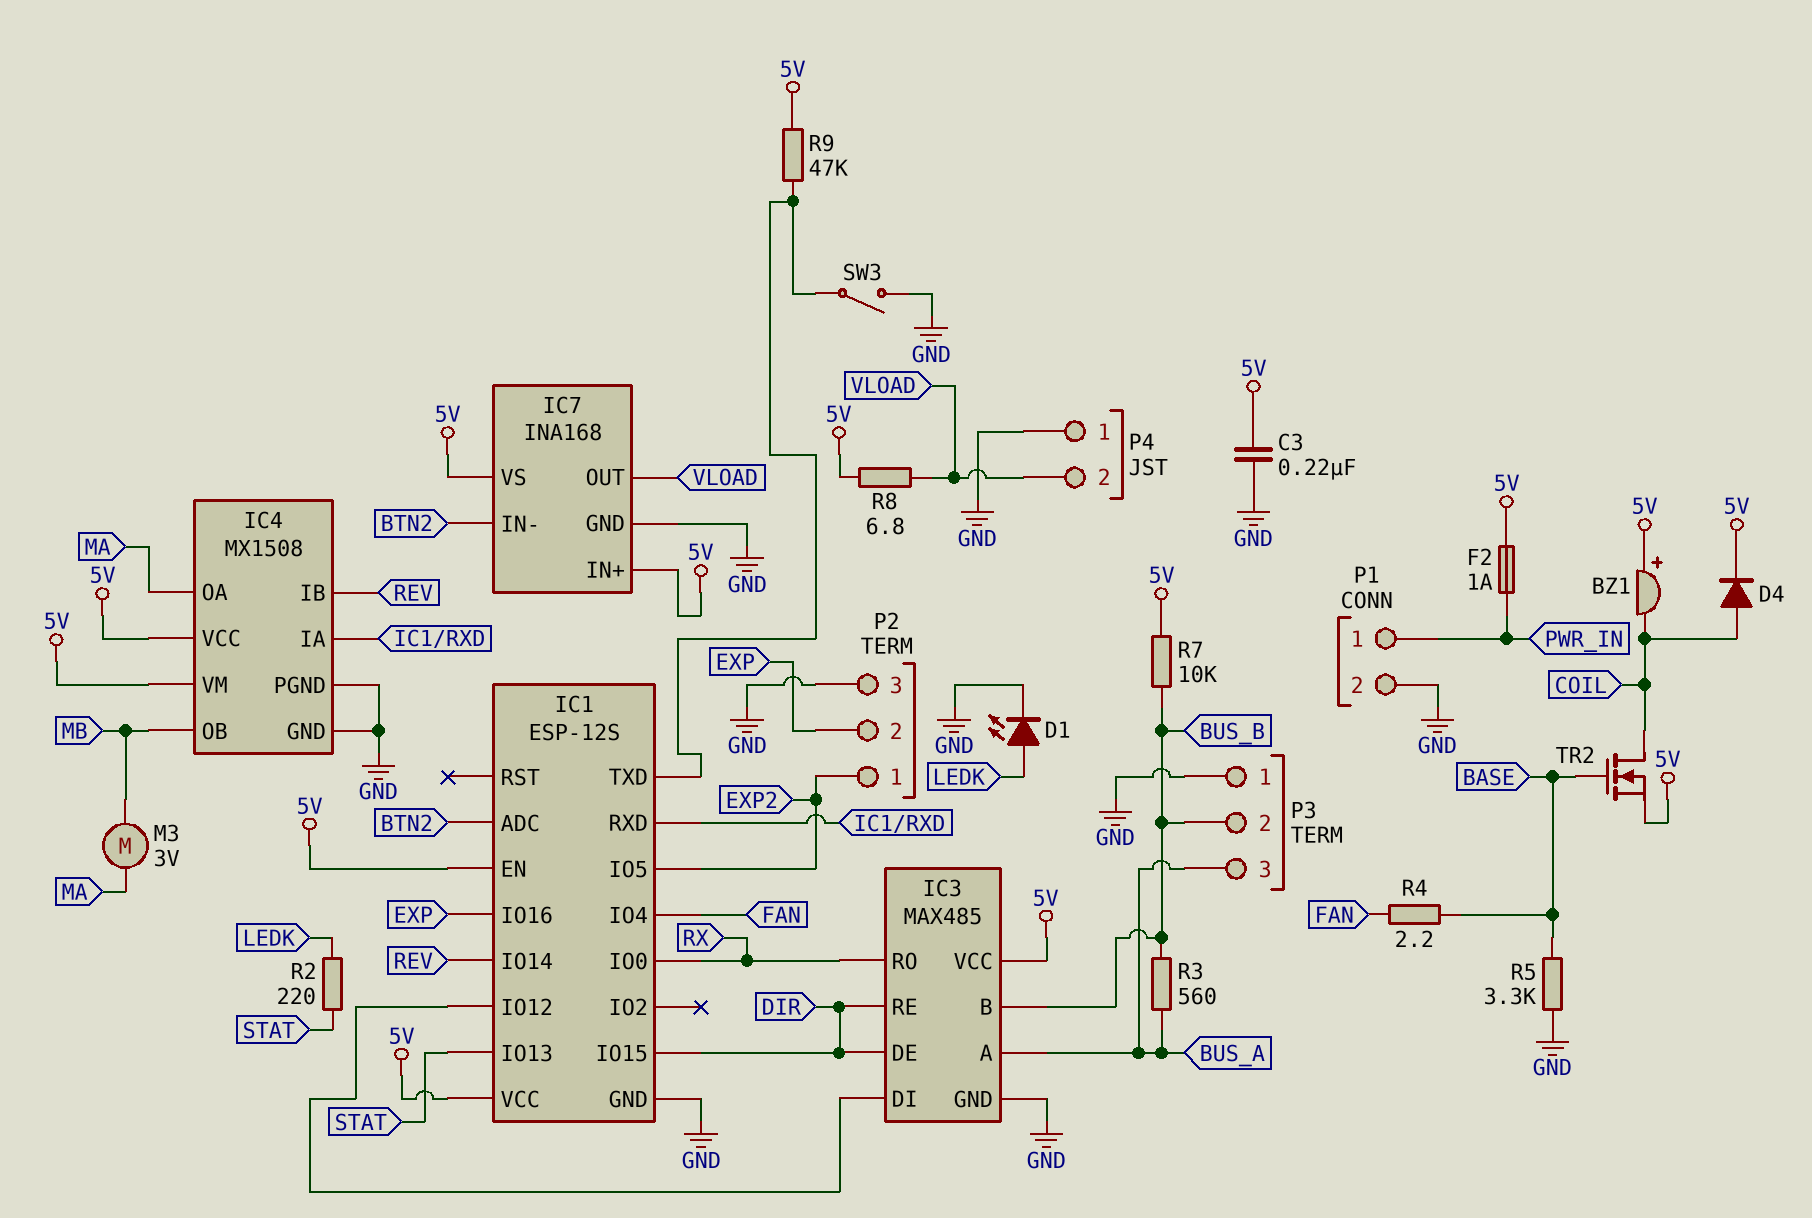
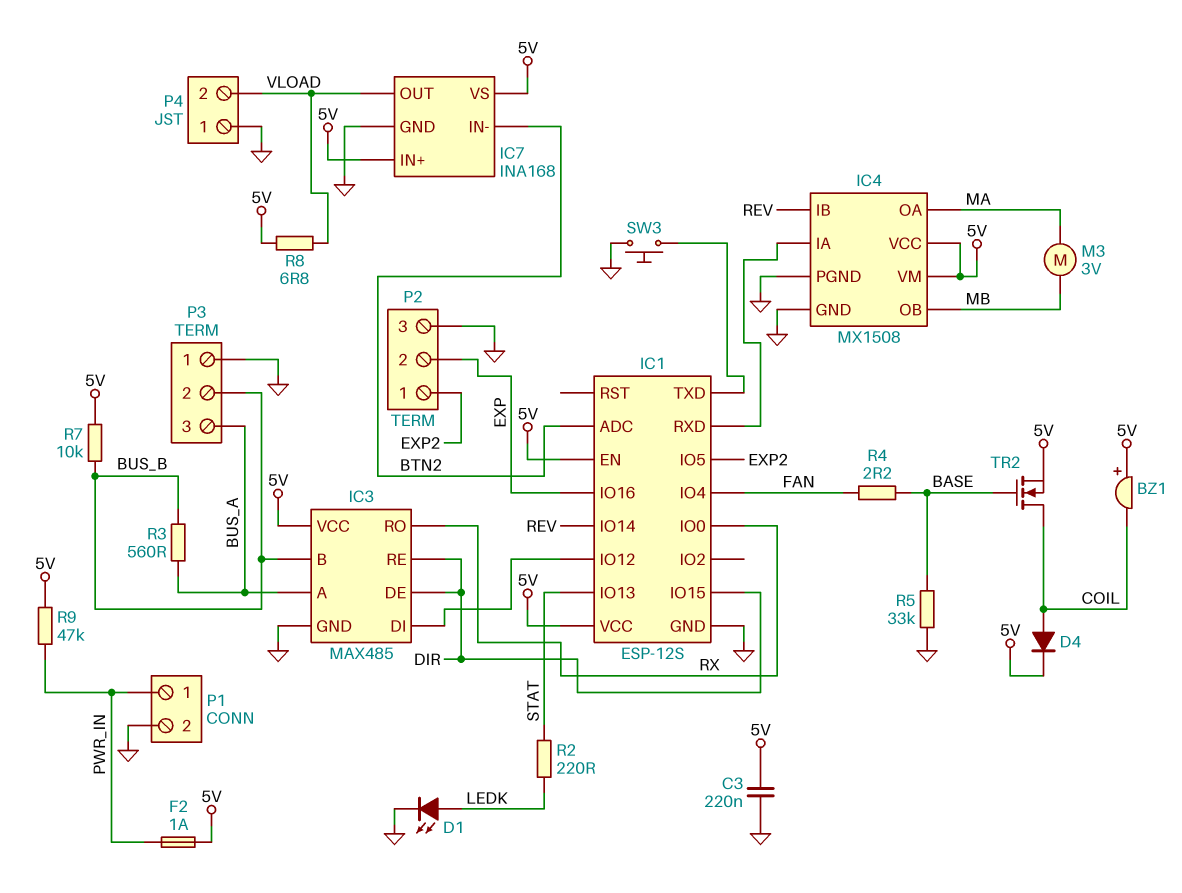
R5: 3.3k (BASE, GND) -> 33k (BASE, GND)
R9: 47k (5V, IC1/TXD) -> 47k (5V, PWR_IN)
SW3: switch (GND, IC1/TXD) -> button (GND, IC1/TXD)

